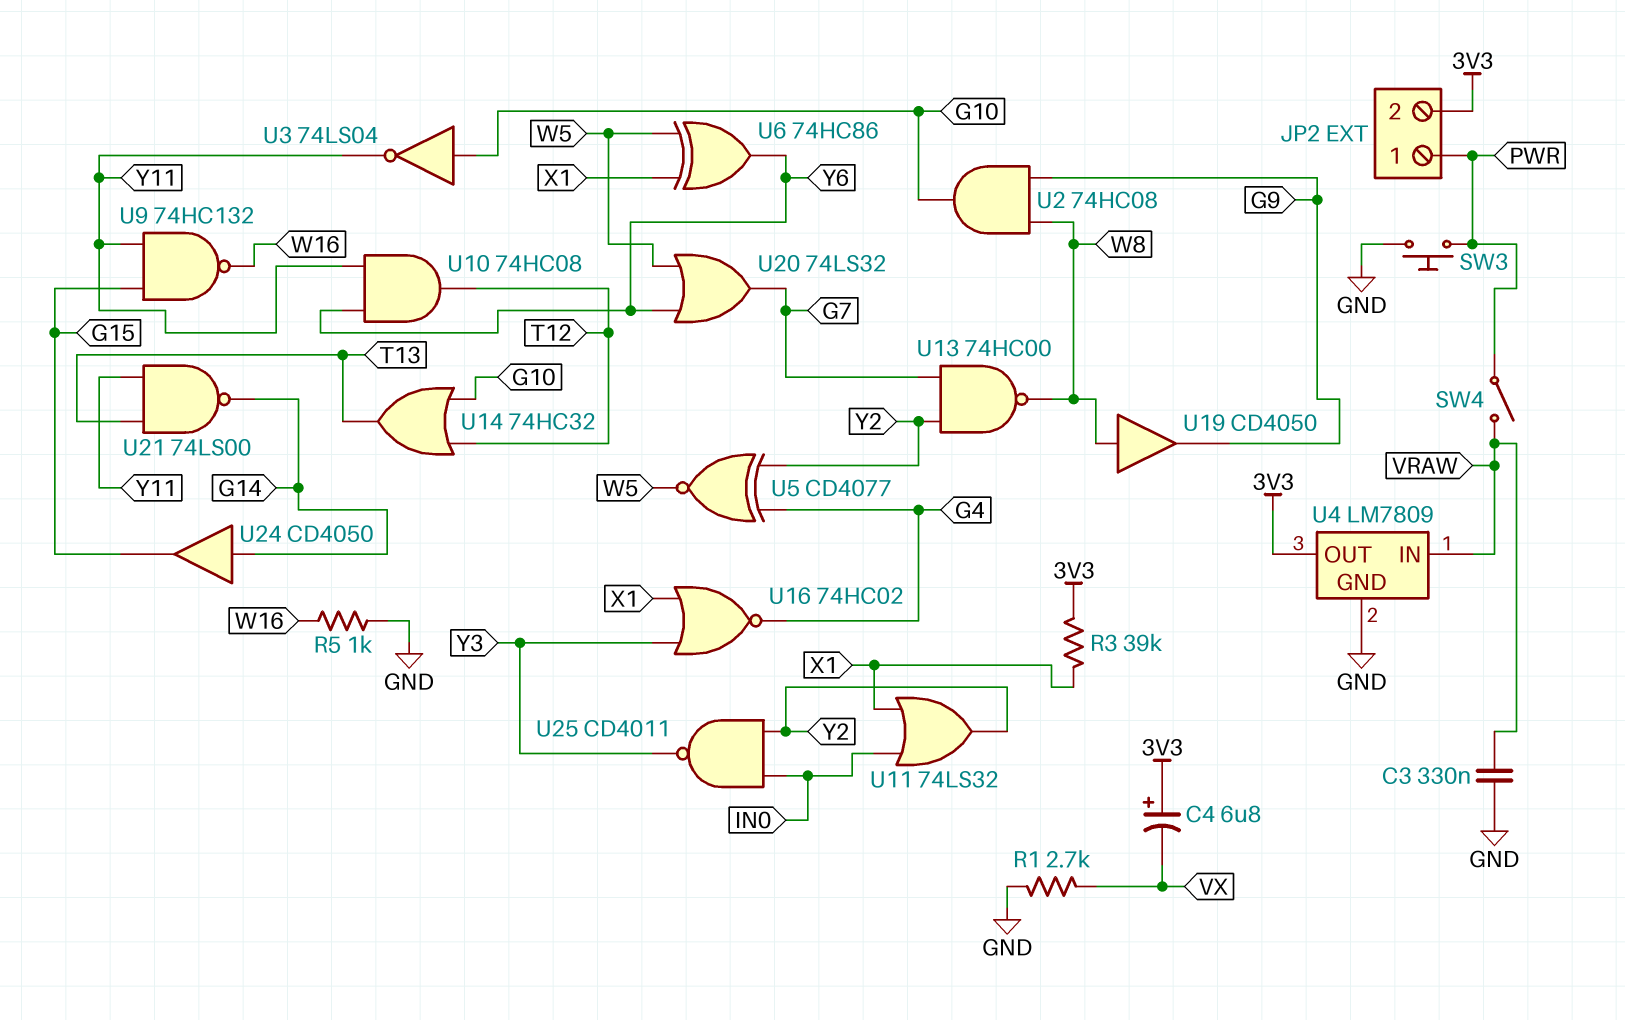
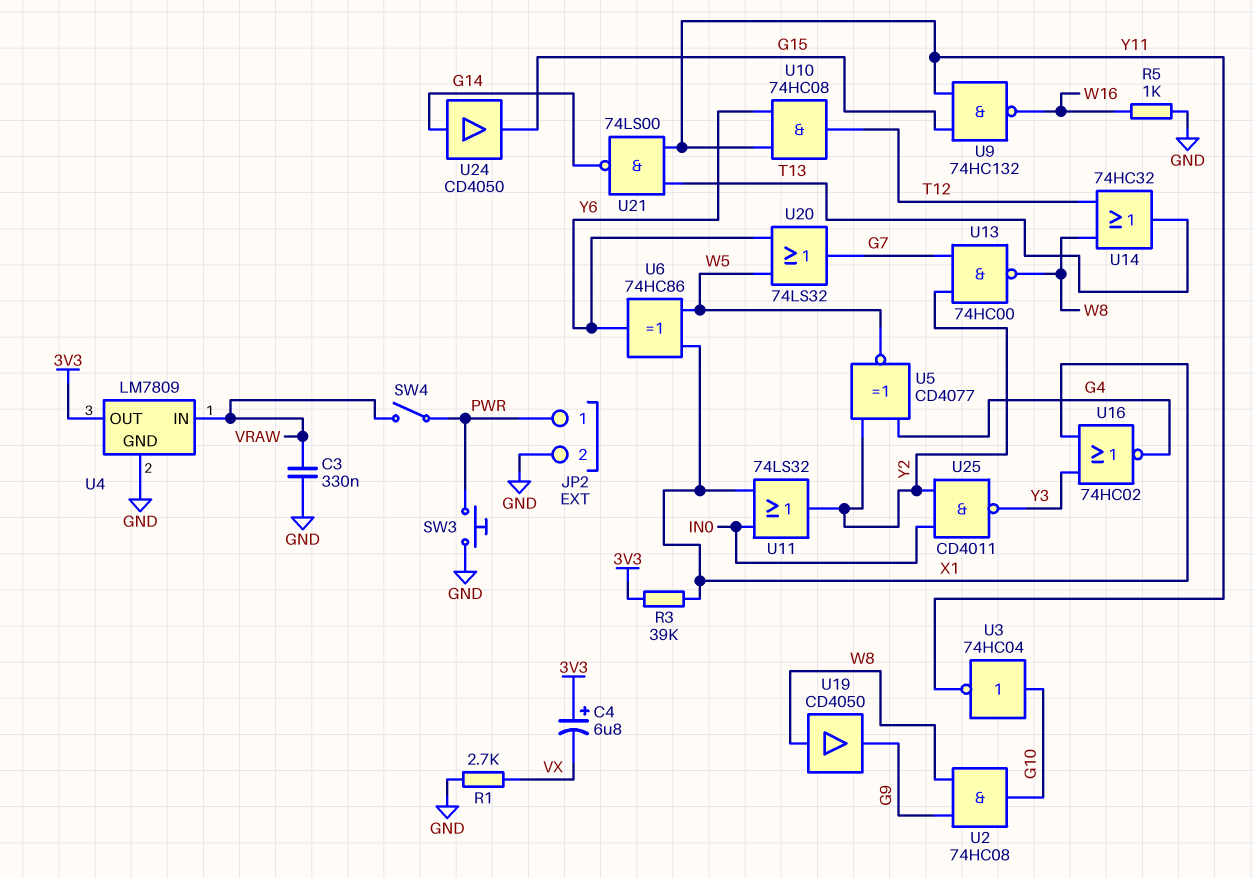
JP2 pin 2: 3V3 -> GND
U3: NOT 74LS04 (in G10, out Y11) -> NOT 74HC04 (in G10, out Y11)
U14: OR 74HC32 (in G10, in T12, out T13) -> OR 74HC32 (in T12, in W8, out T13)

